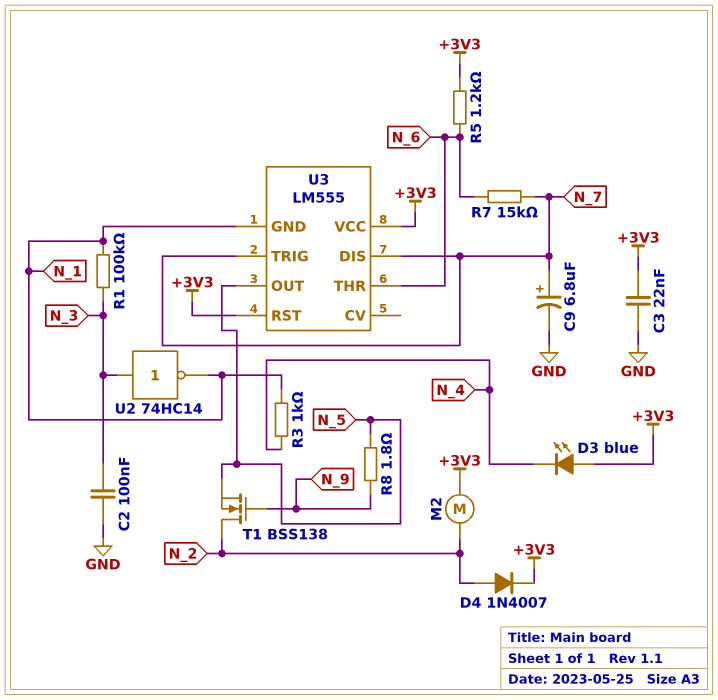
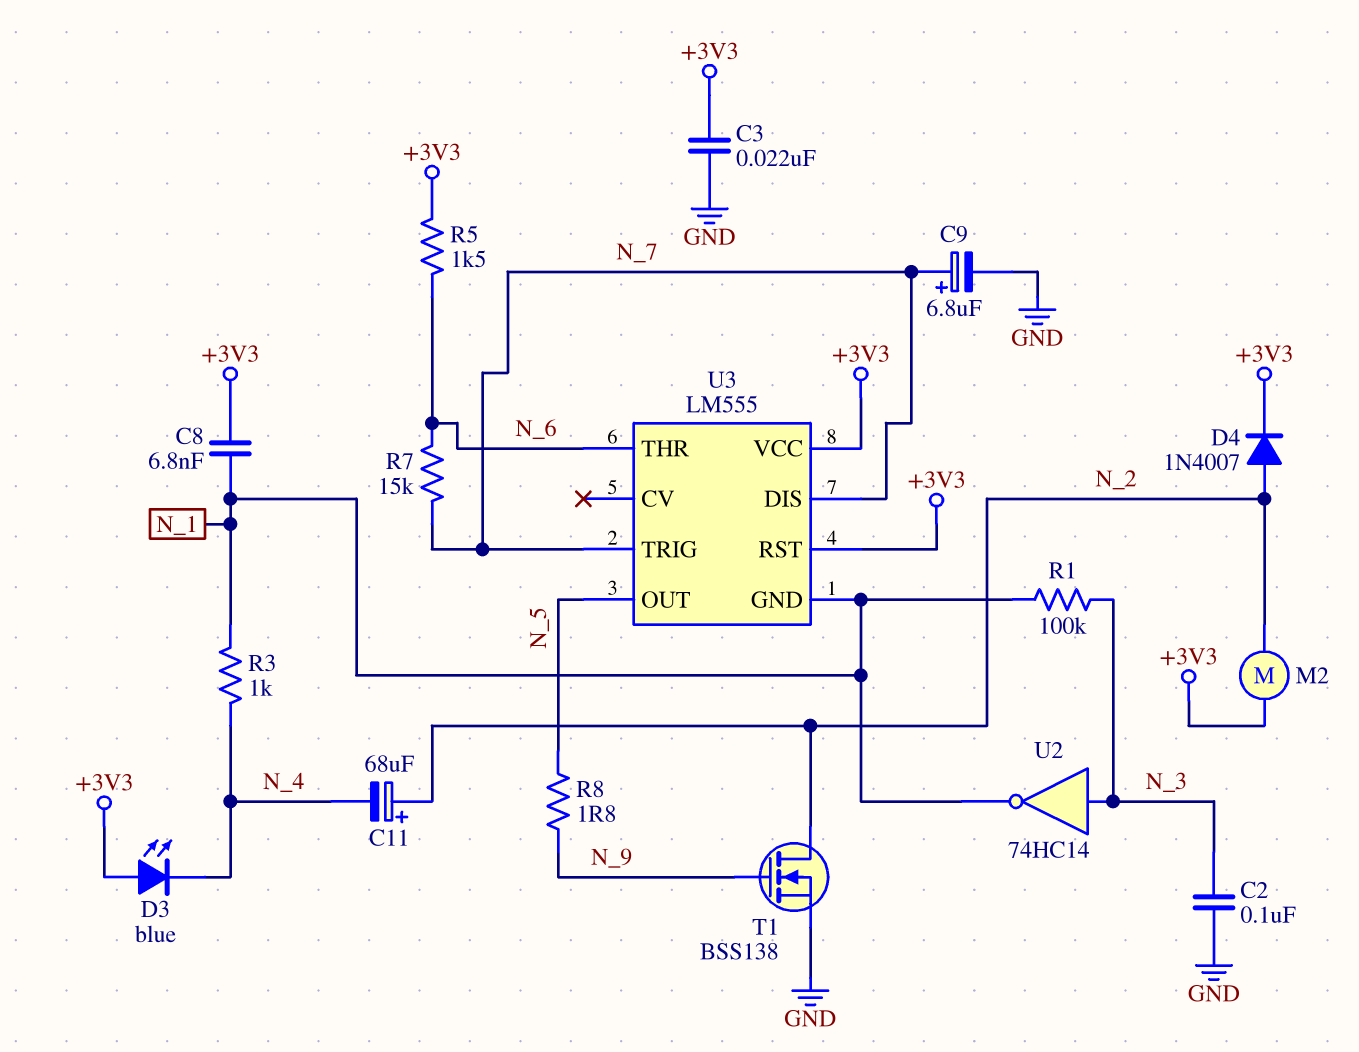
C8: none -> 6.8nF (+3V3, N_1)
C11: none -> 68uF (plus N_2, minus N_4)
R5: 1.2k (+3V3, N_6) -> 1.5k (+3V3, N_6)
T1: NMOS BSS138 (G N_9, D N_2, S N_5) -> NMOS BSS138 (G N_9, D N_2, S GND)

